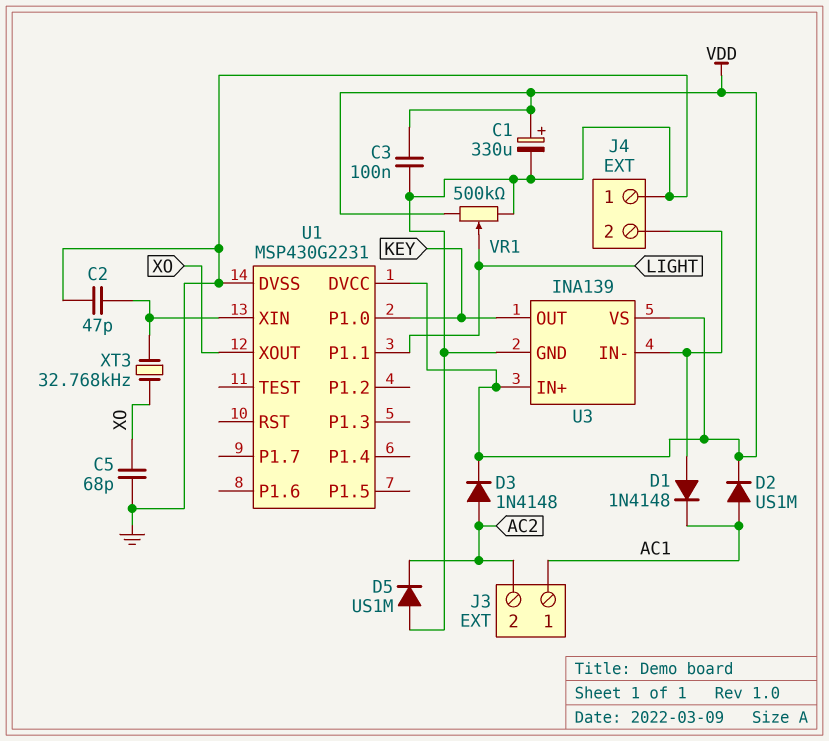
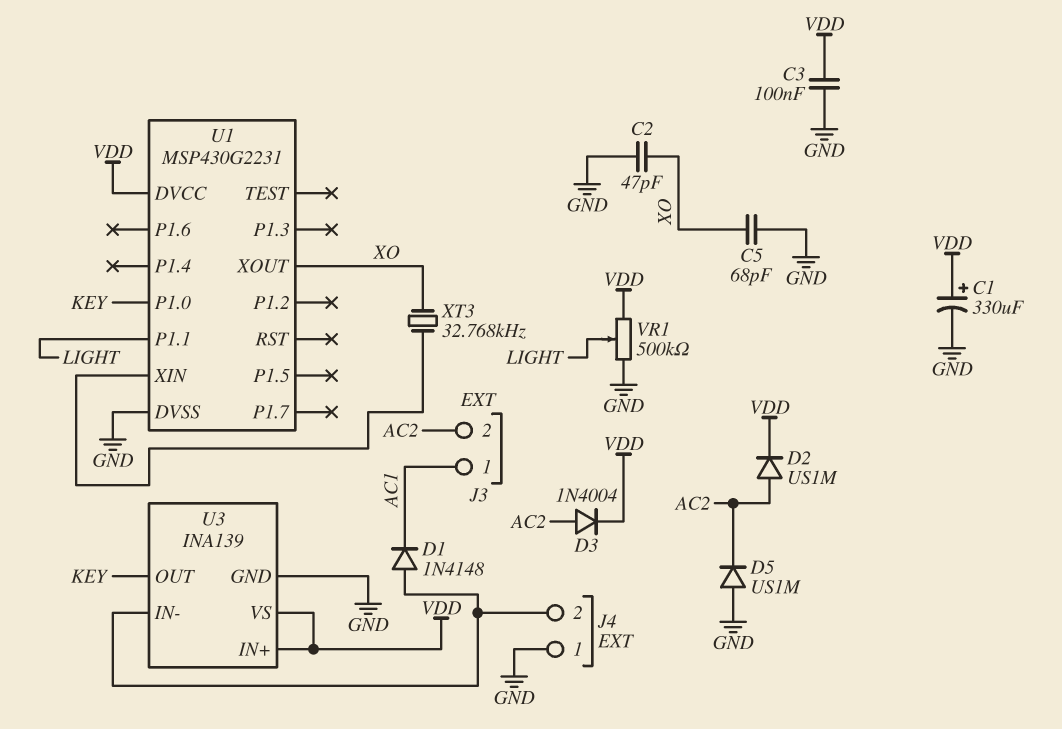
C2: 47pF (GND, U1/XIN) -> 47pF (GND, XO)
D2: diode US1M (A AC1, K VDD) -> diode US1M (A AC2, K VDD)
D3: diode 1N4148 (A AC2, K VDD) -> diode 1N4004 (A AC2, K VDD)

